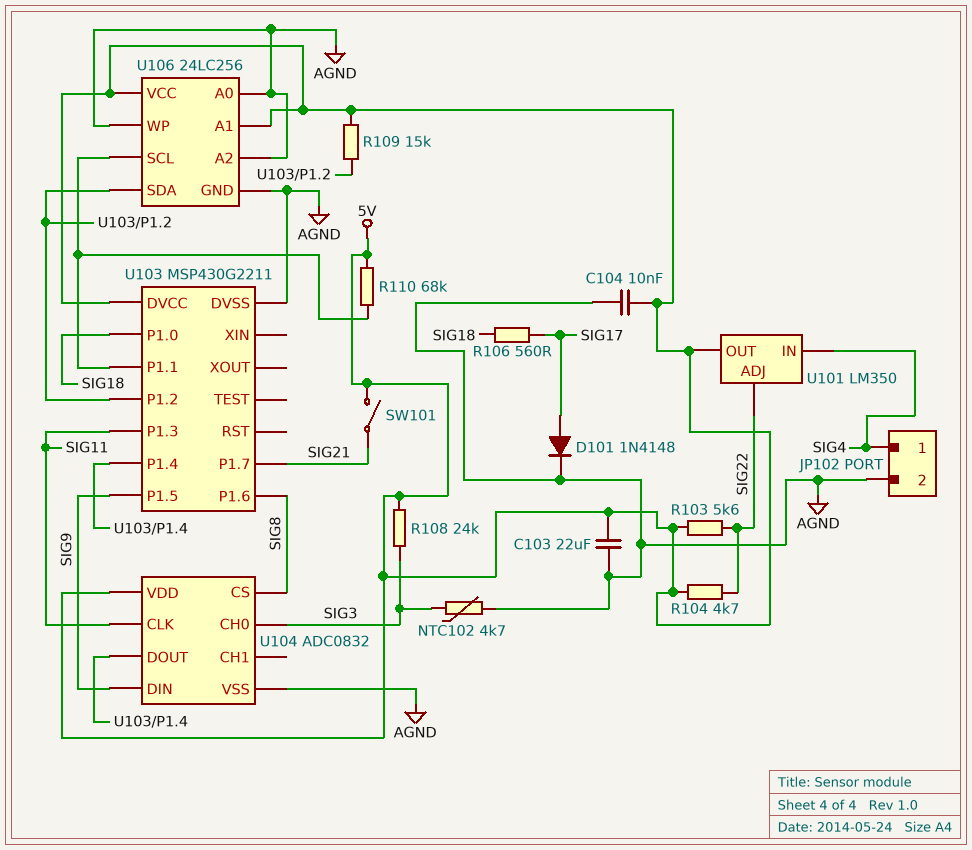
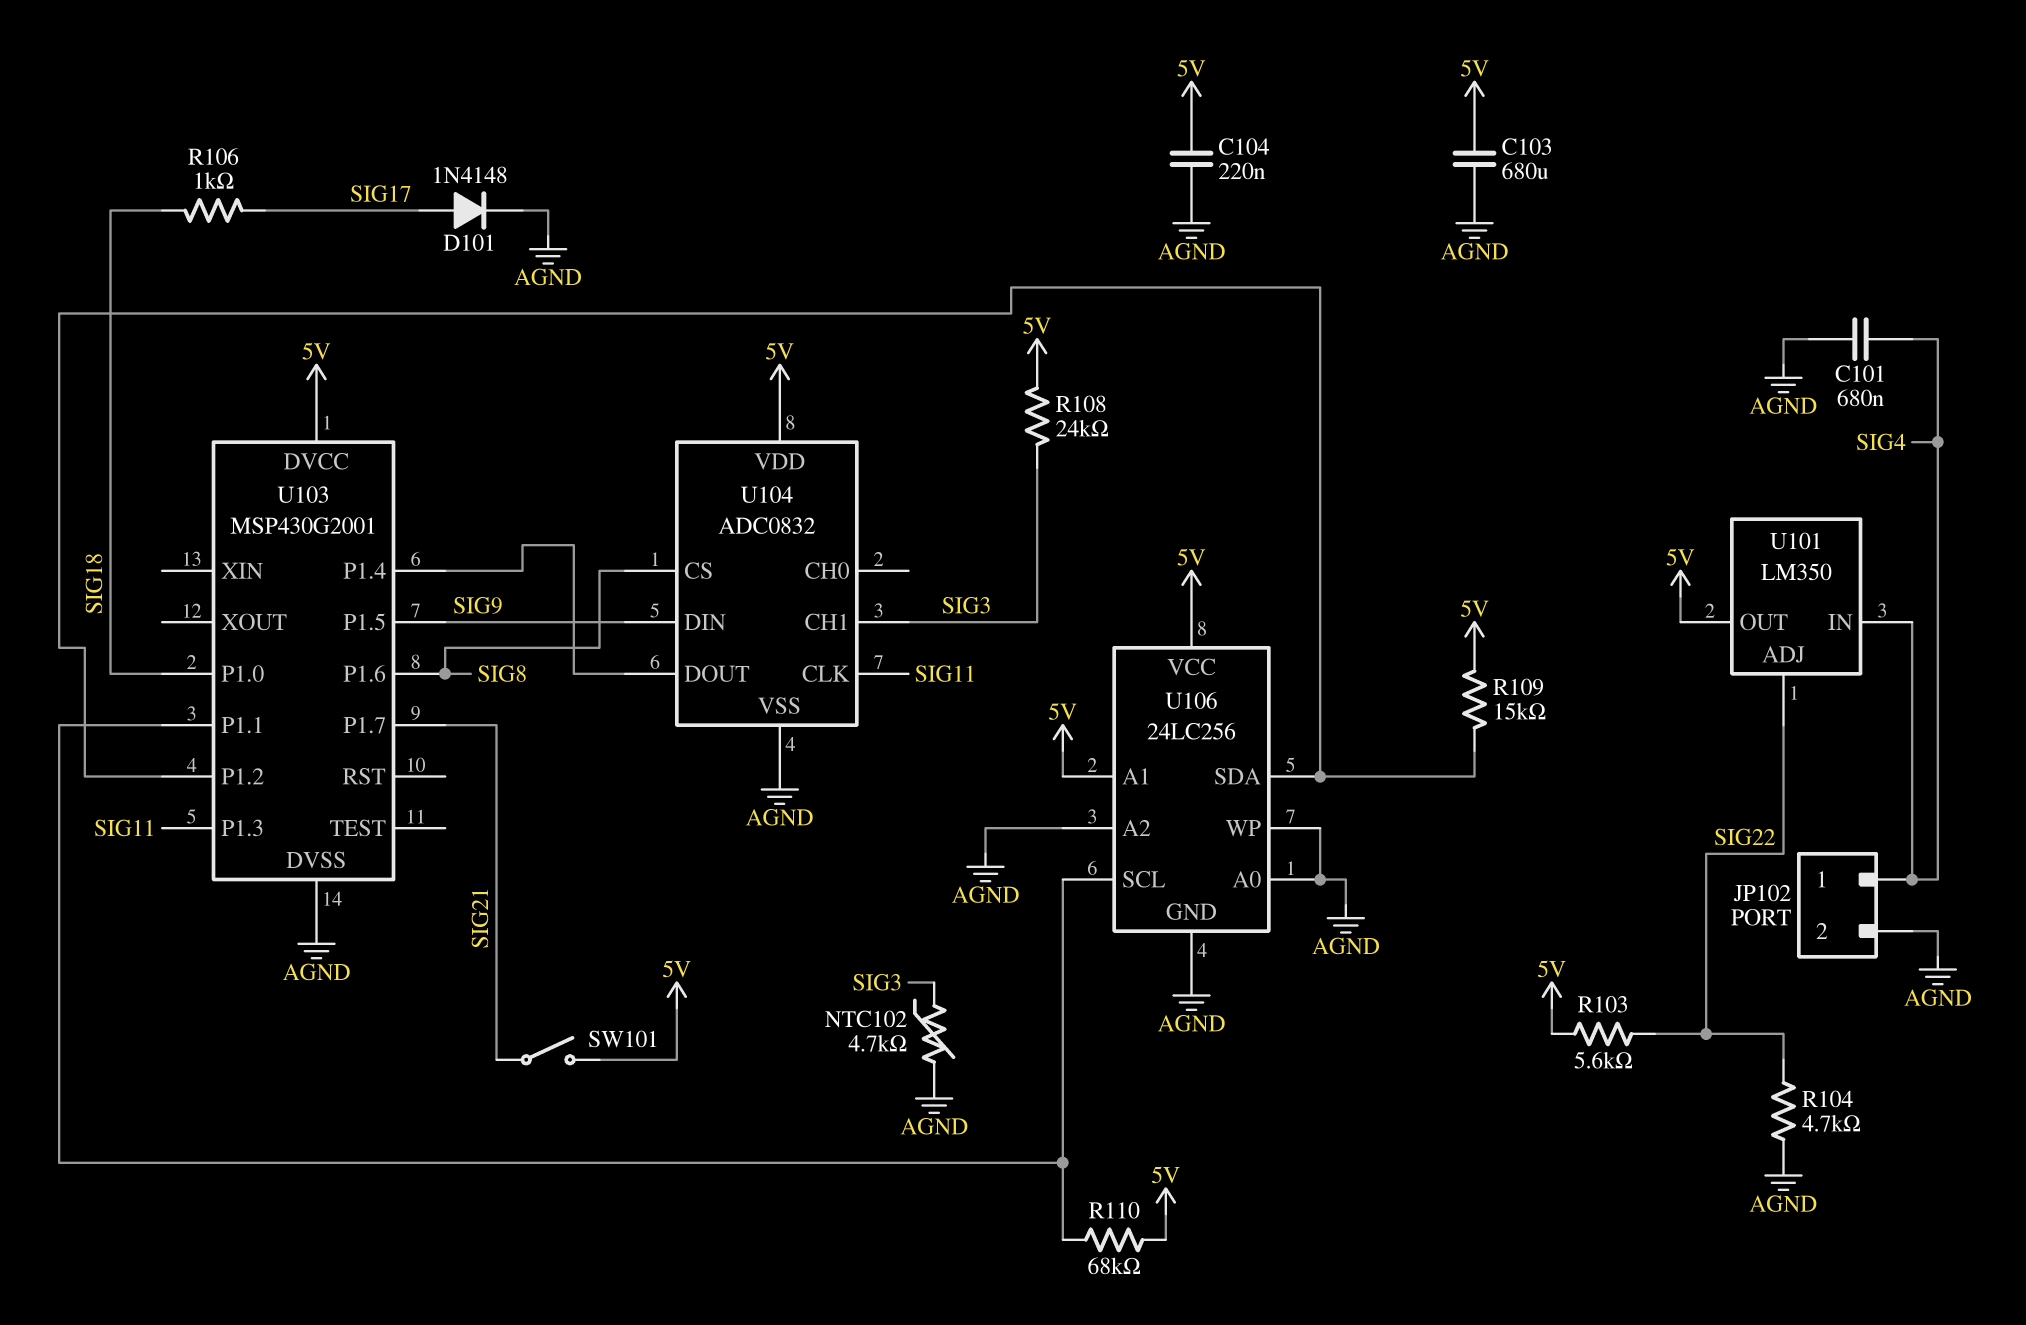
C101: none -> 680nF (AGND, SIG4)
C103: 22uF (5V, AGND) -> 680uF (5V, AGND)
C104: 10nF (5V, AGND) -> 220nF (5V, AGND)
R104: 4.7k (5V, SIG22) -> 4.7k (AGND, SIG22)
R106: 560 (SIG17, SIG18) -> 1k (SIG17, SIG18)
U103: MSP430G2211 -> MSP430G2001
U104 pin CH0: SIG3 -> none
U104 pin CH1: none -> SIG3

